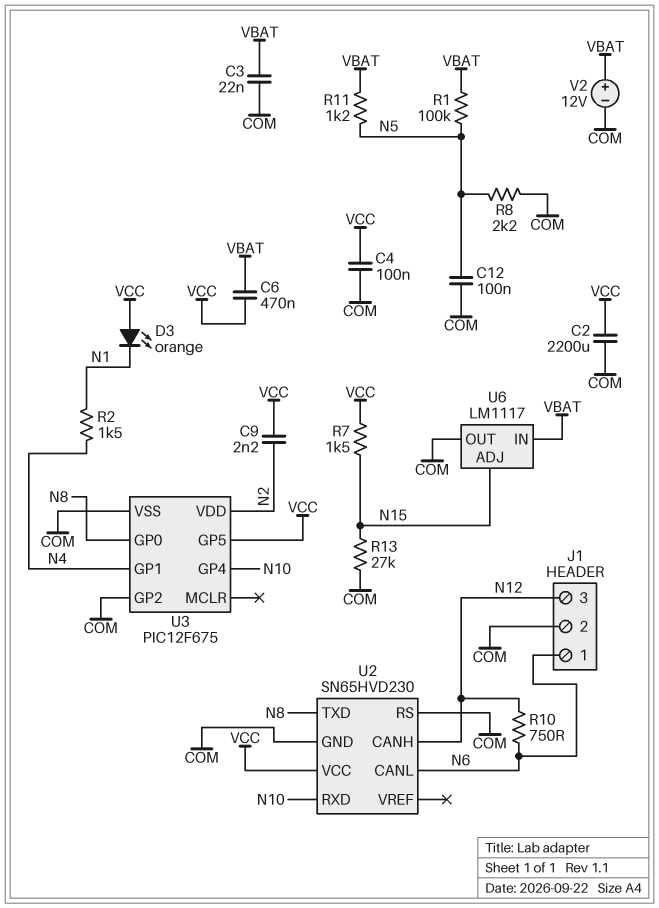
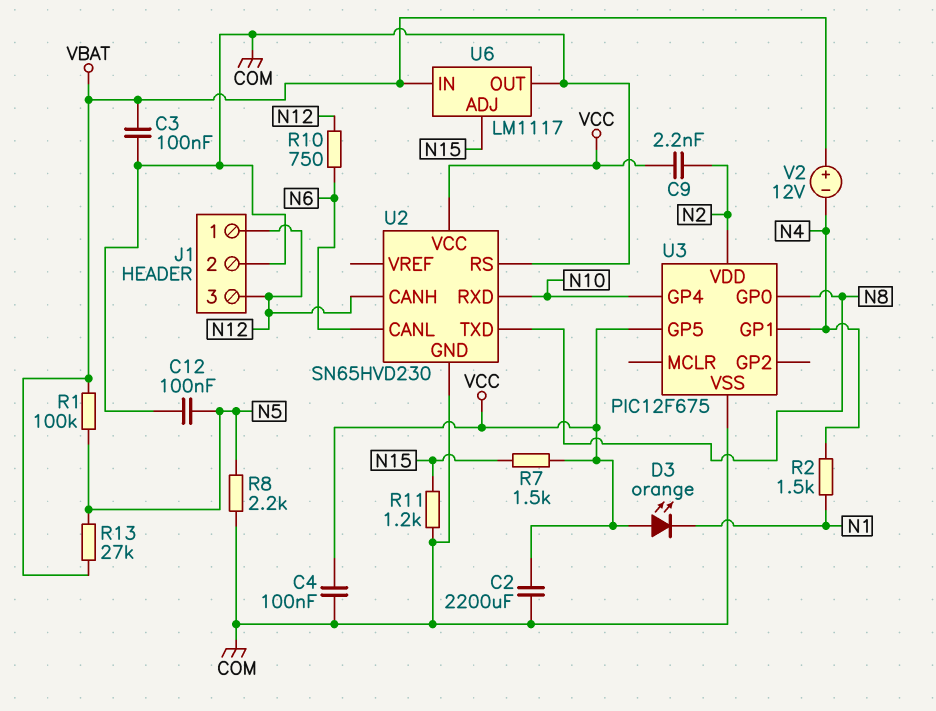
C3: 22nF (COM, VBAT) -> 100nF (COM, VBAT)
C6: 470nF (VBAT, VCC) -> none
J1 pin 1: N6 -> N12
R11: 1.2k (N5, VBAT) -> 1.2k (COM, N15)
R13: 27k (COM, N15) -> 27k (N5, VBAT)
U3 pin GP2: COM -> none
V2: 12V (plus VBAT, minus COM) -> 12V (plus VBAT, minus N4)

